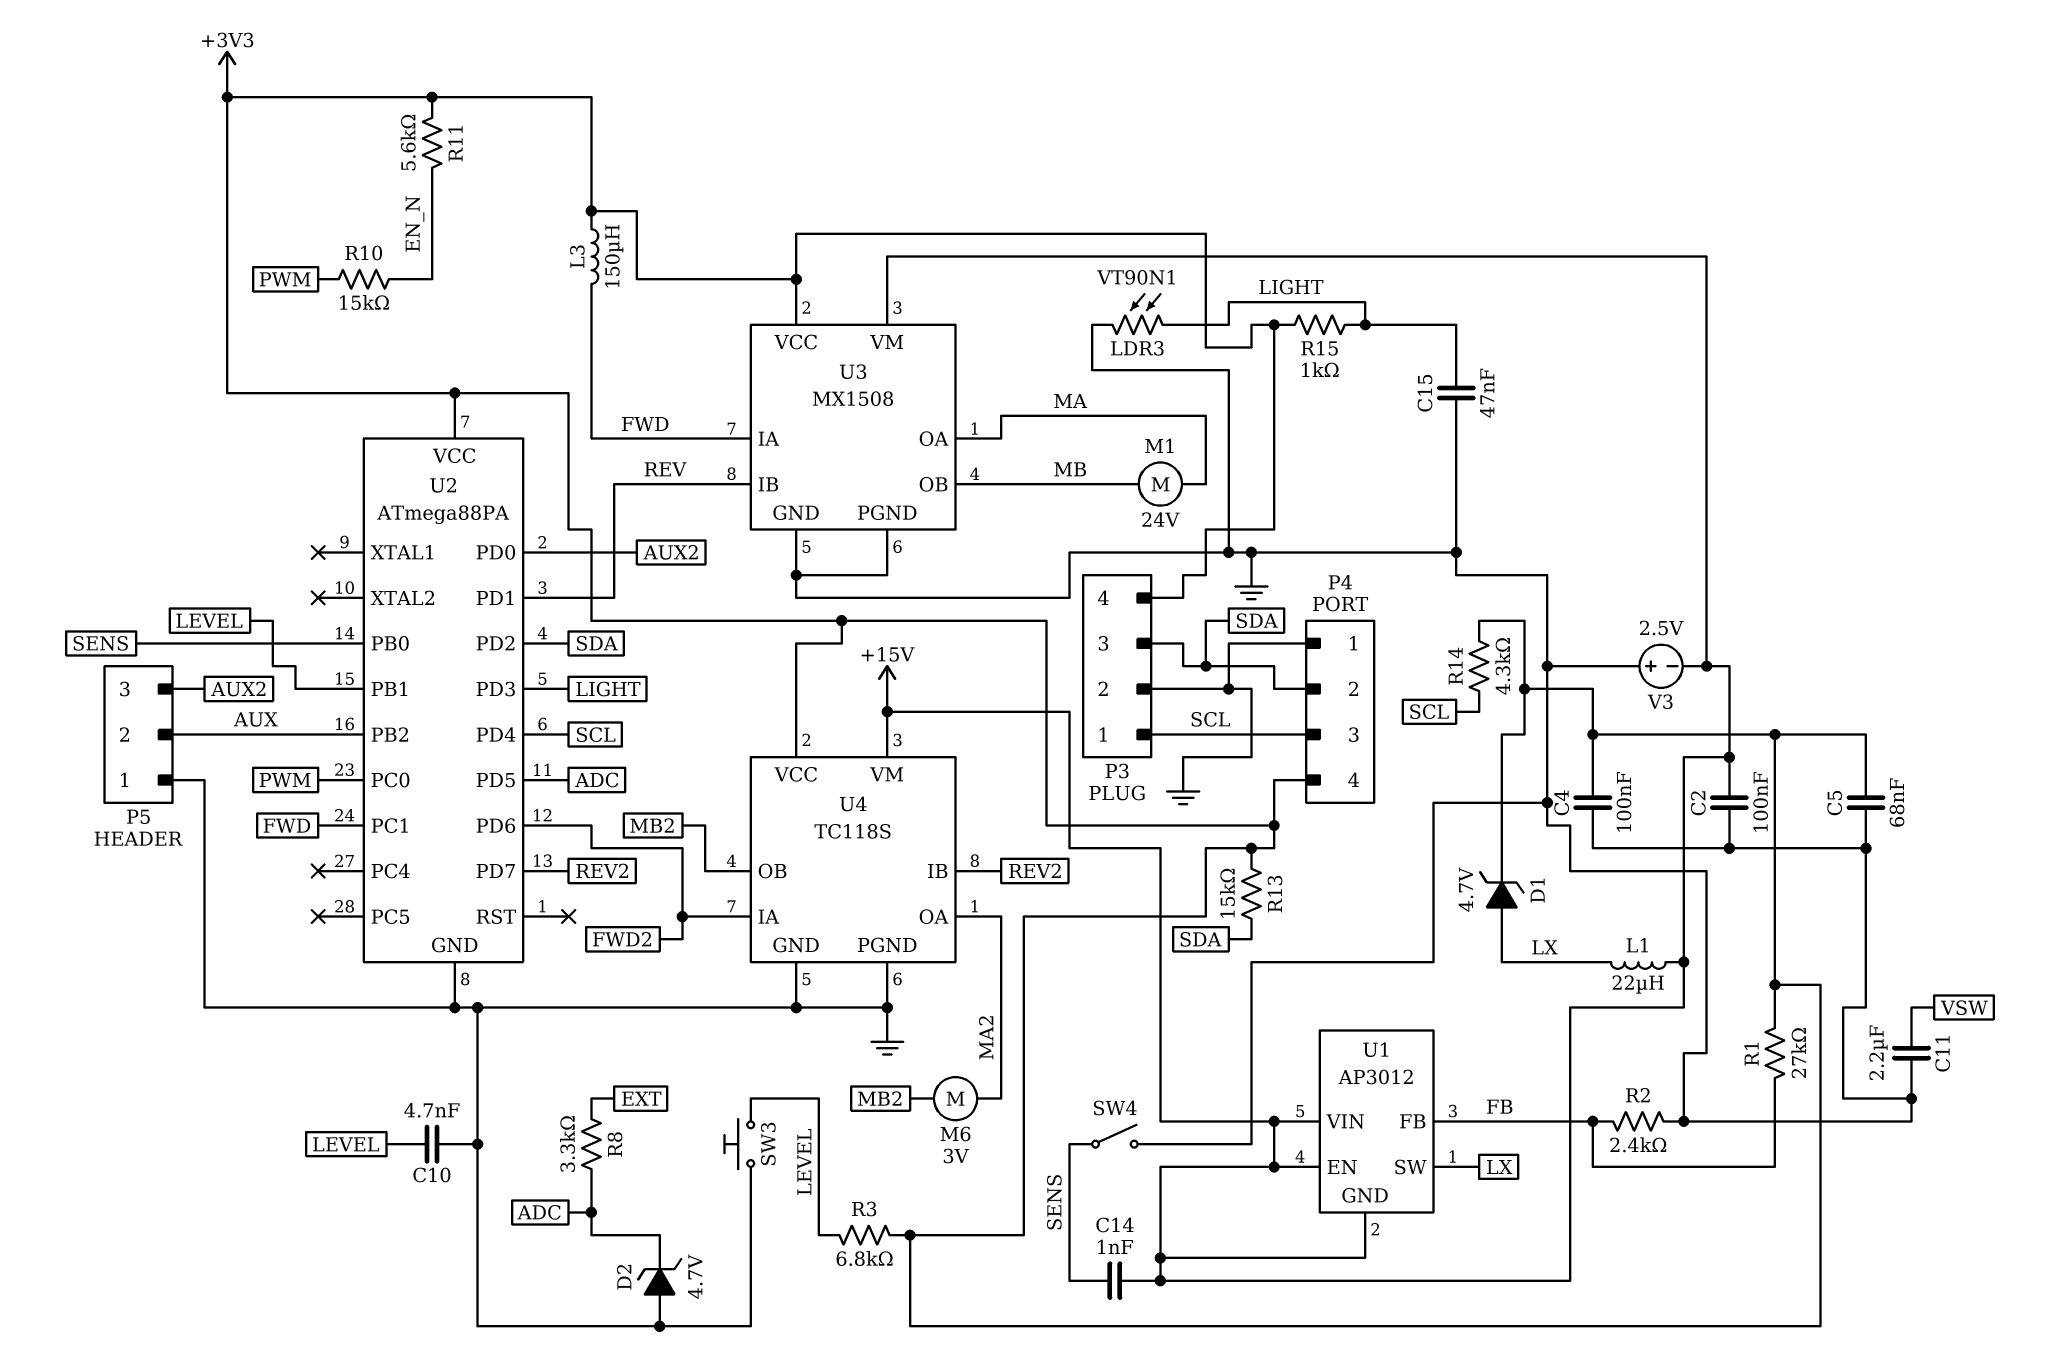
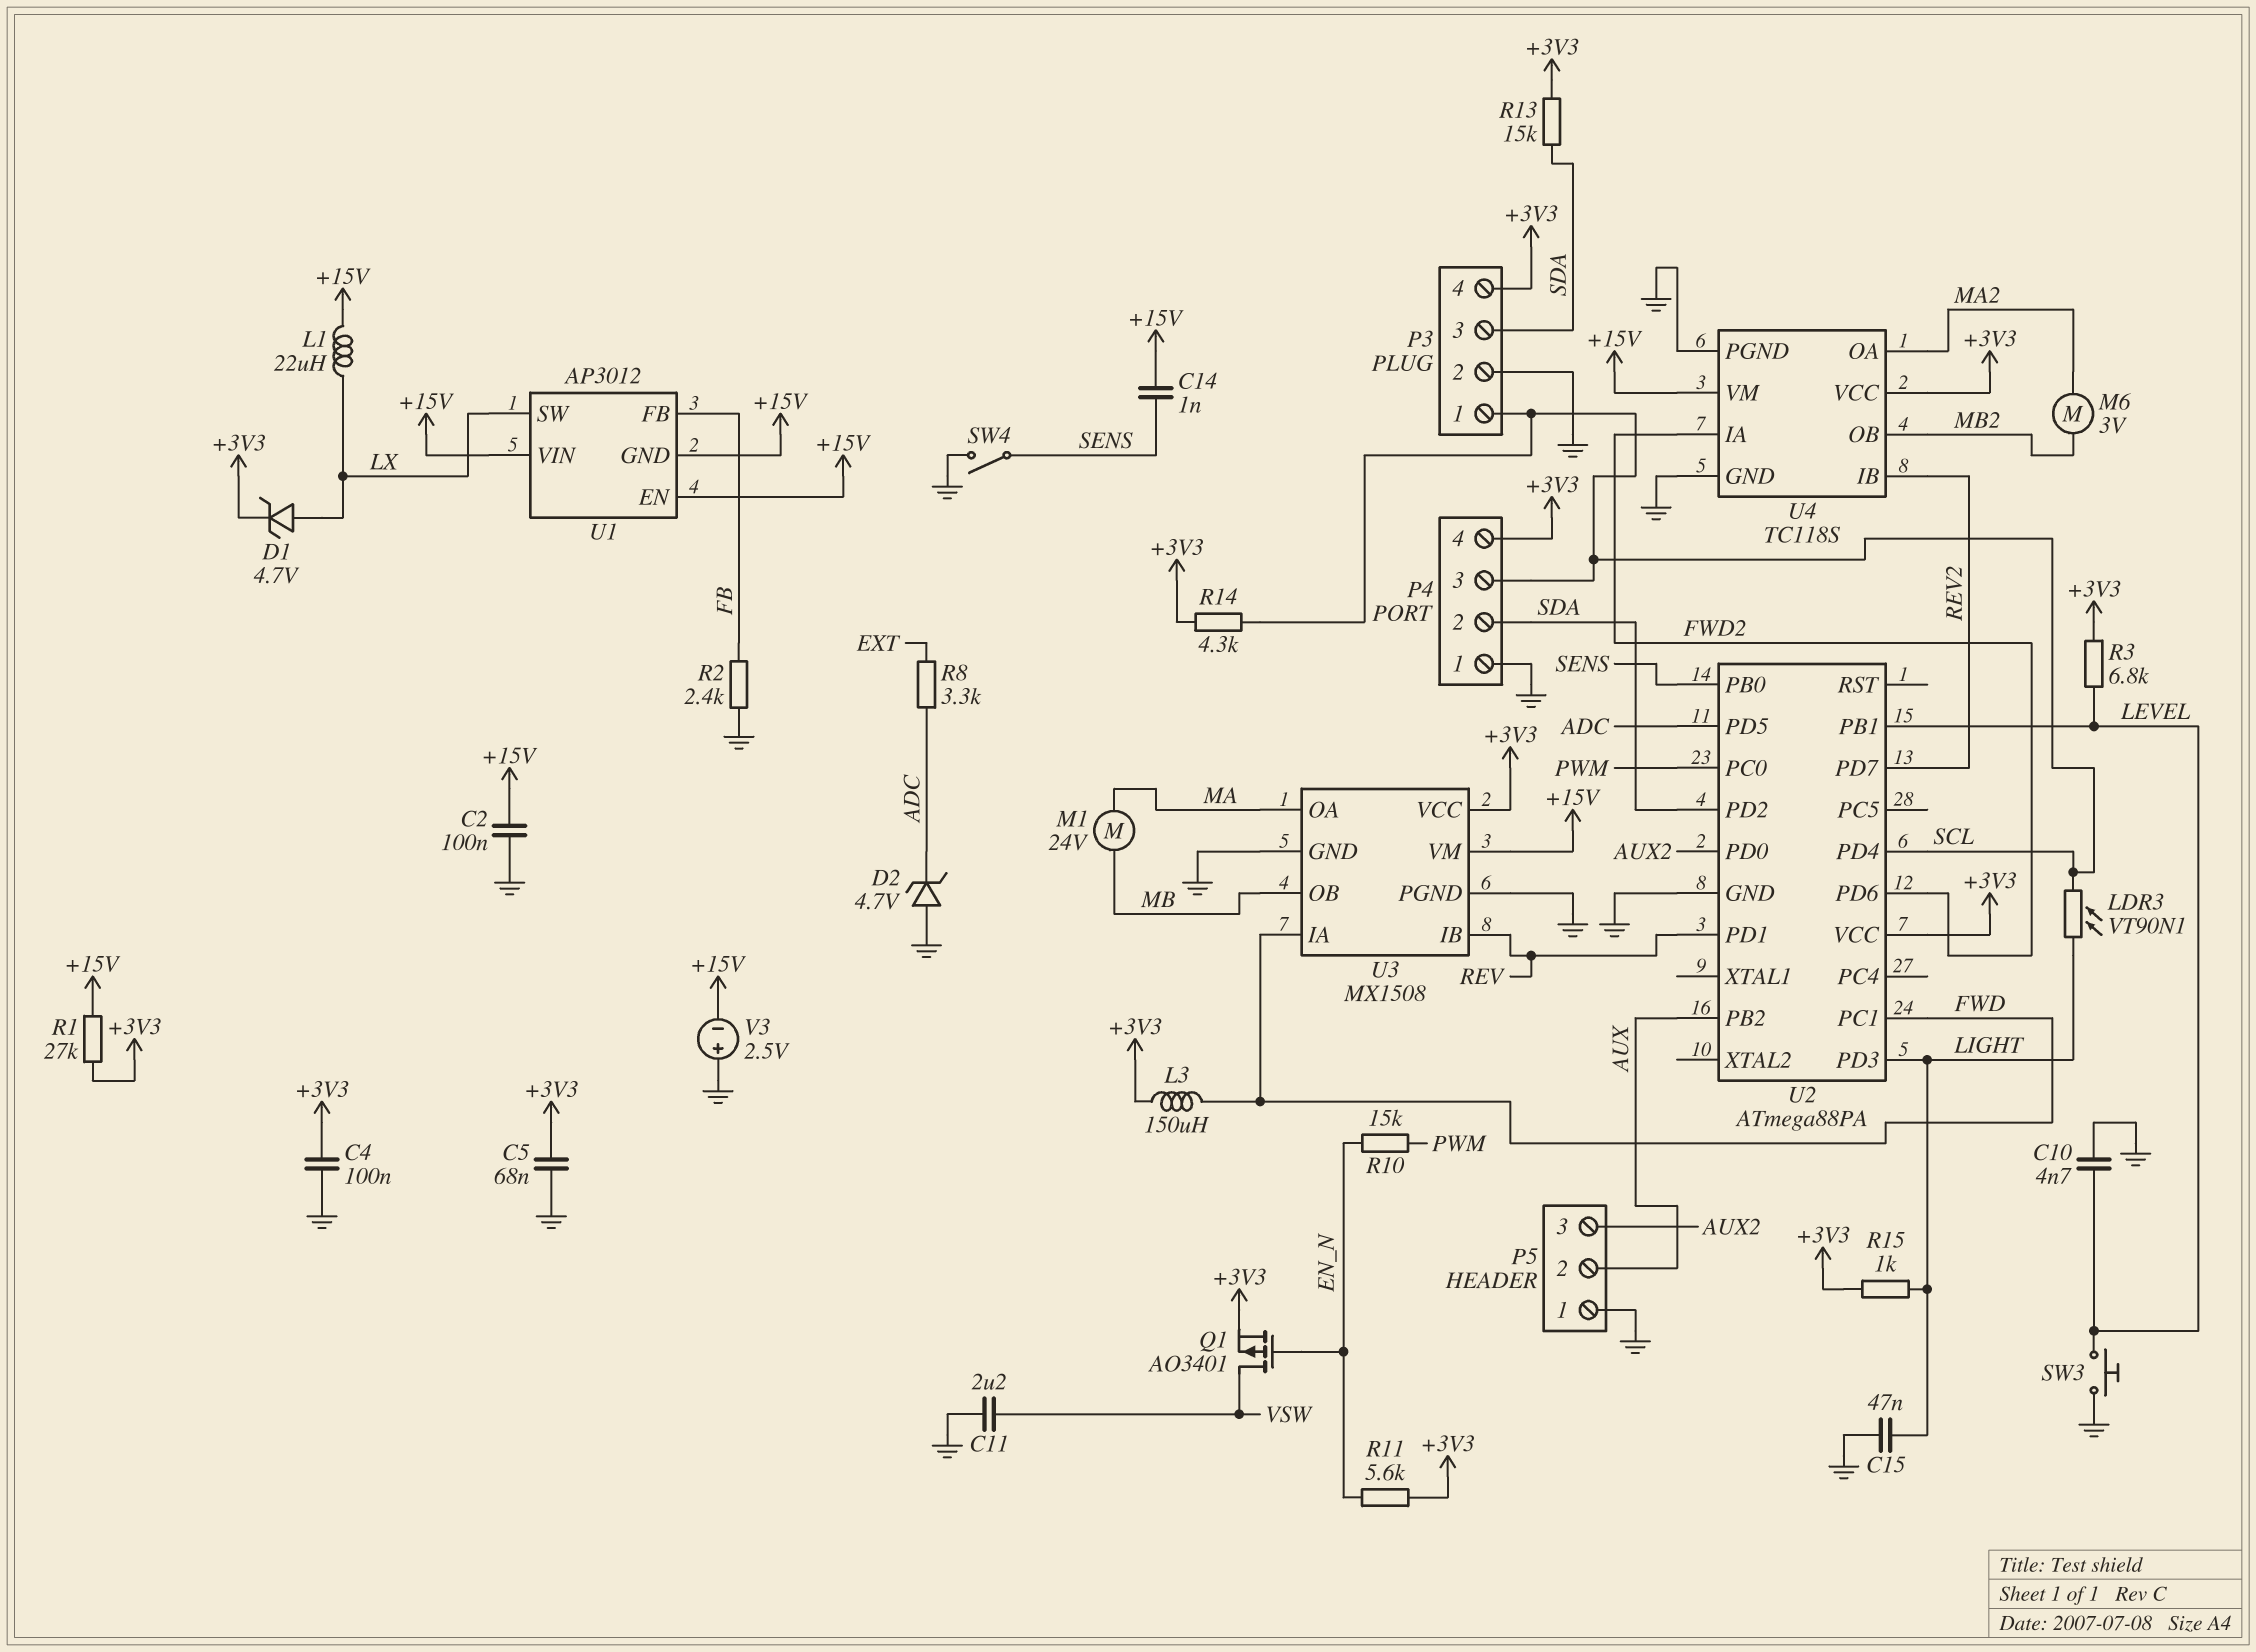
LDR3: VT90N1 (GND, LIGHT) -> VT90N1 (LIGHT, SCL)
Q1: none -> PMOS AO3401 (G EN_N, D VSW, S +3V3)
R1: 27k (+3V3, FB) -> 27k (+3V3, +15V)

